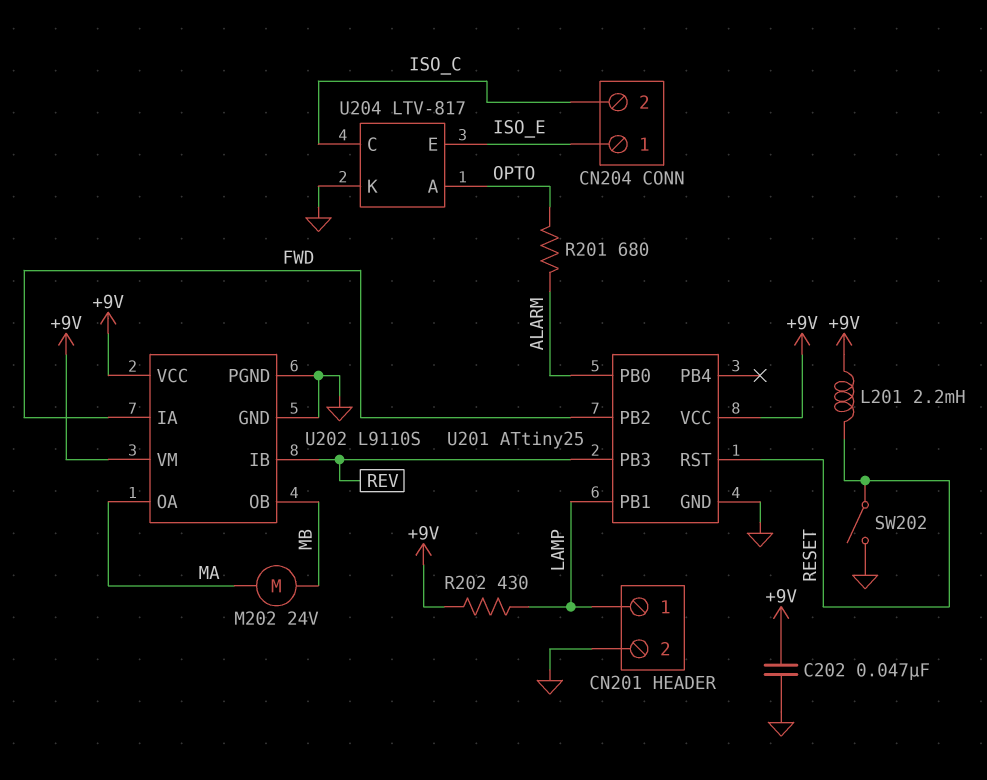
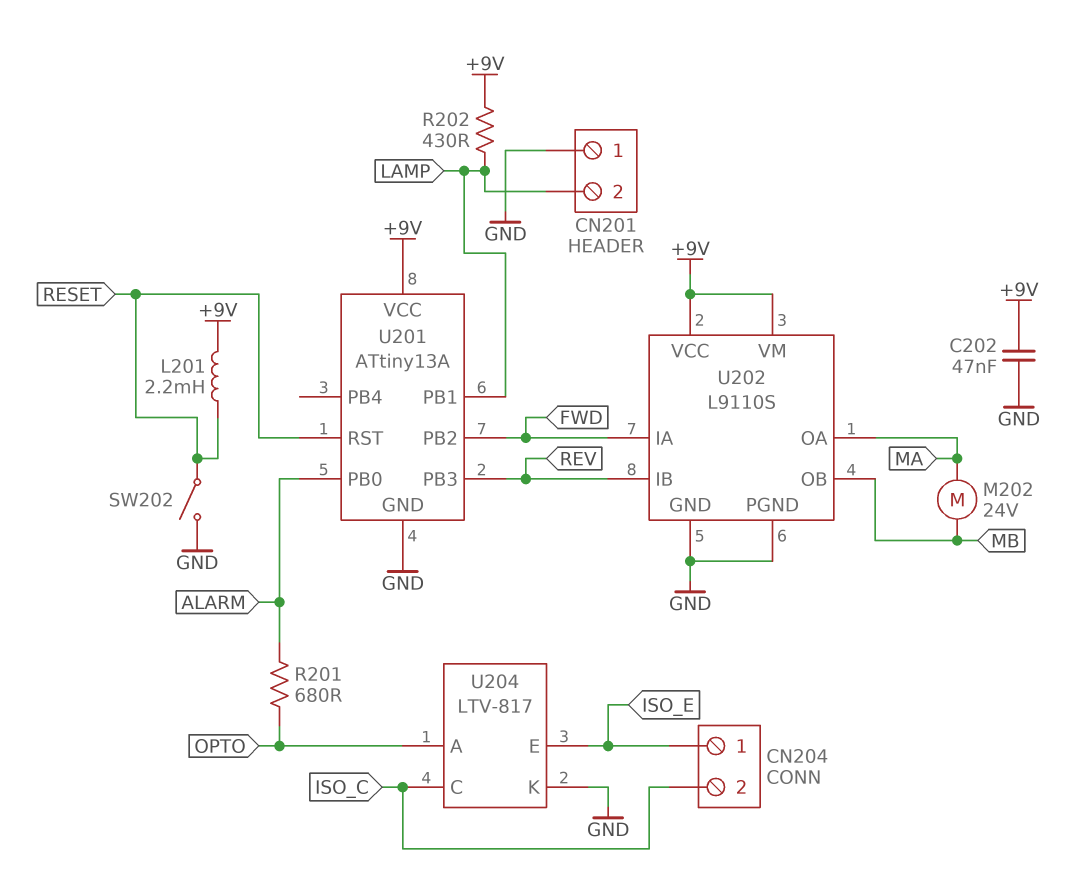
CN201 pin 1: LAMP -> GND
CN201 pin 2: GND -> LAMP
U201: ATtiny25 -> ATtiny13A

